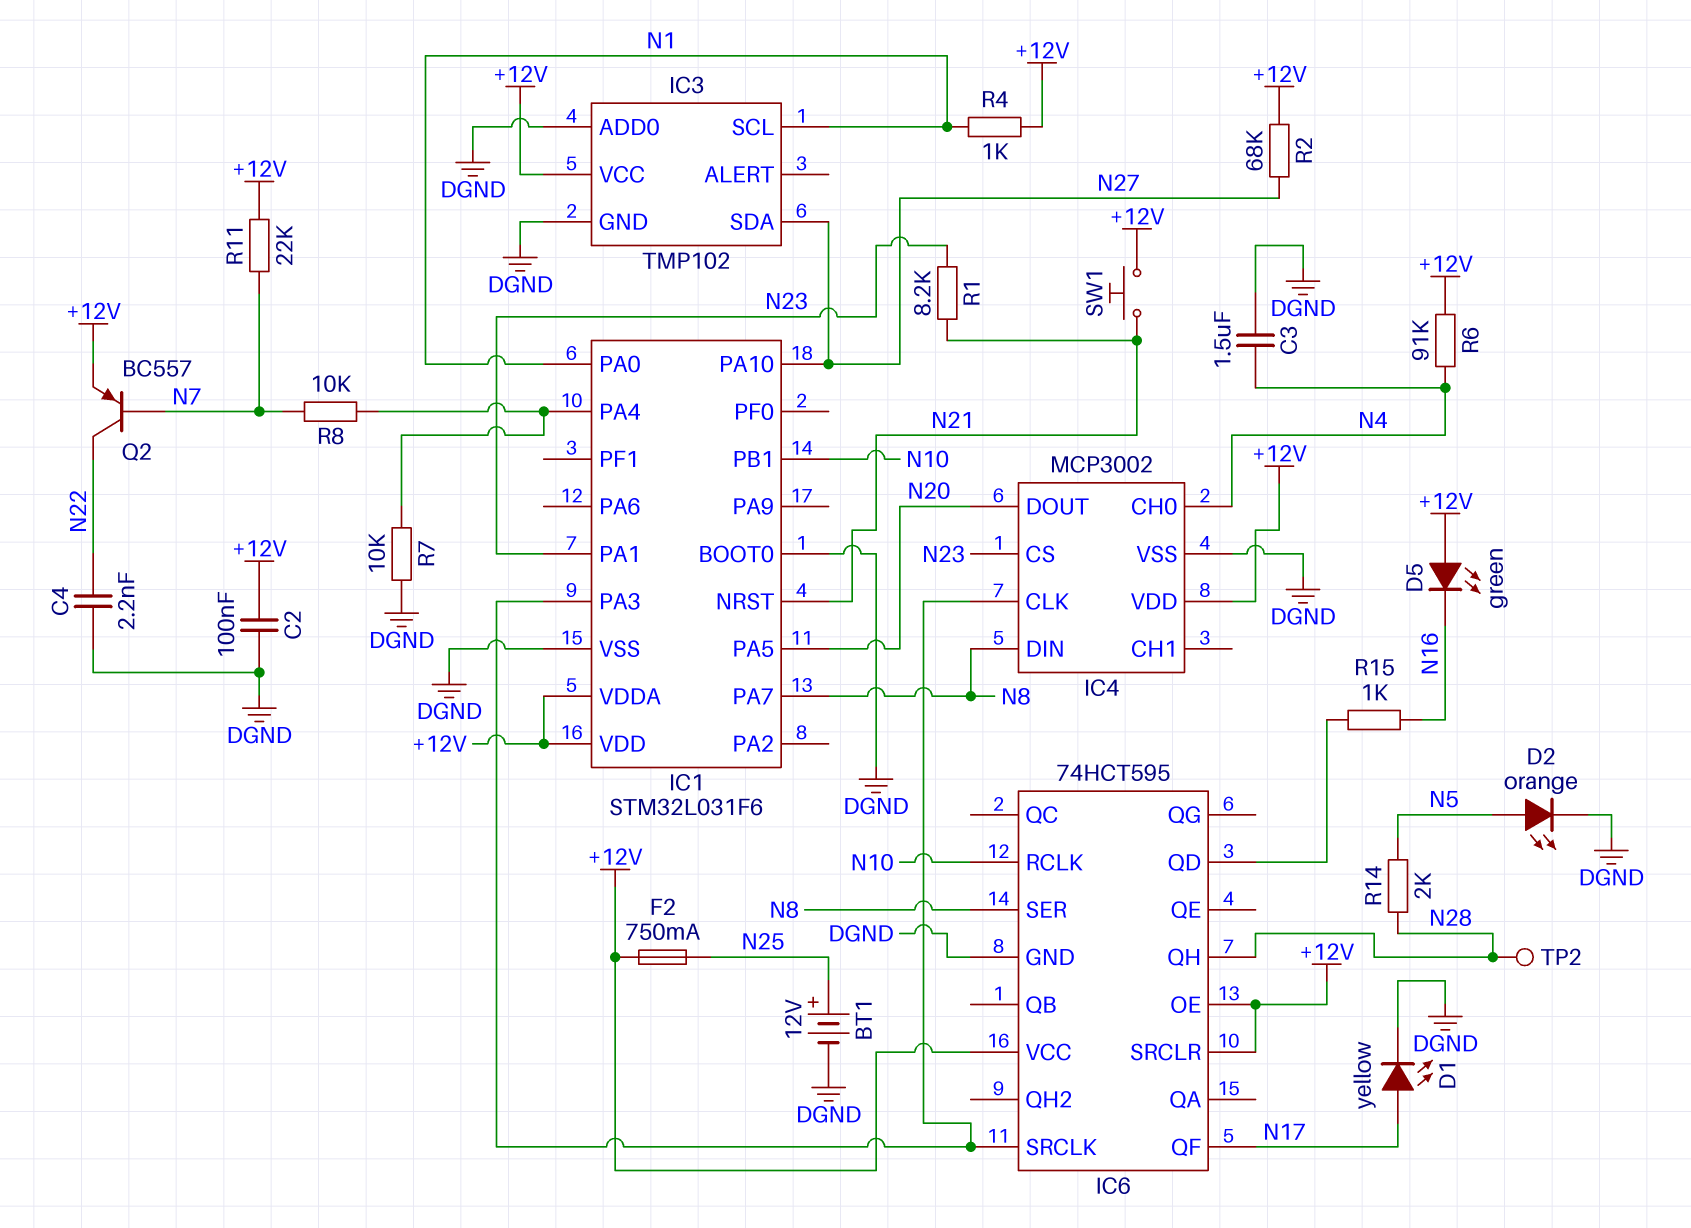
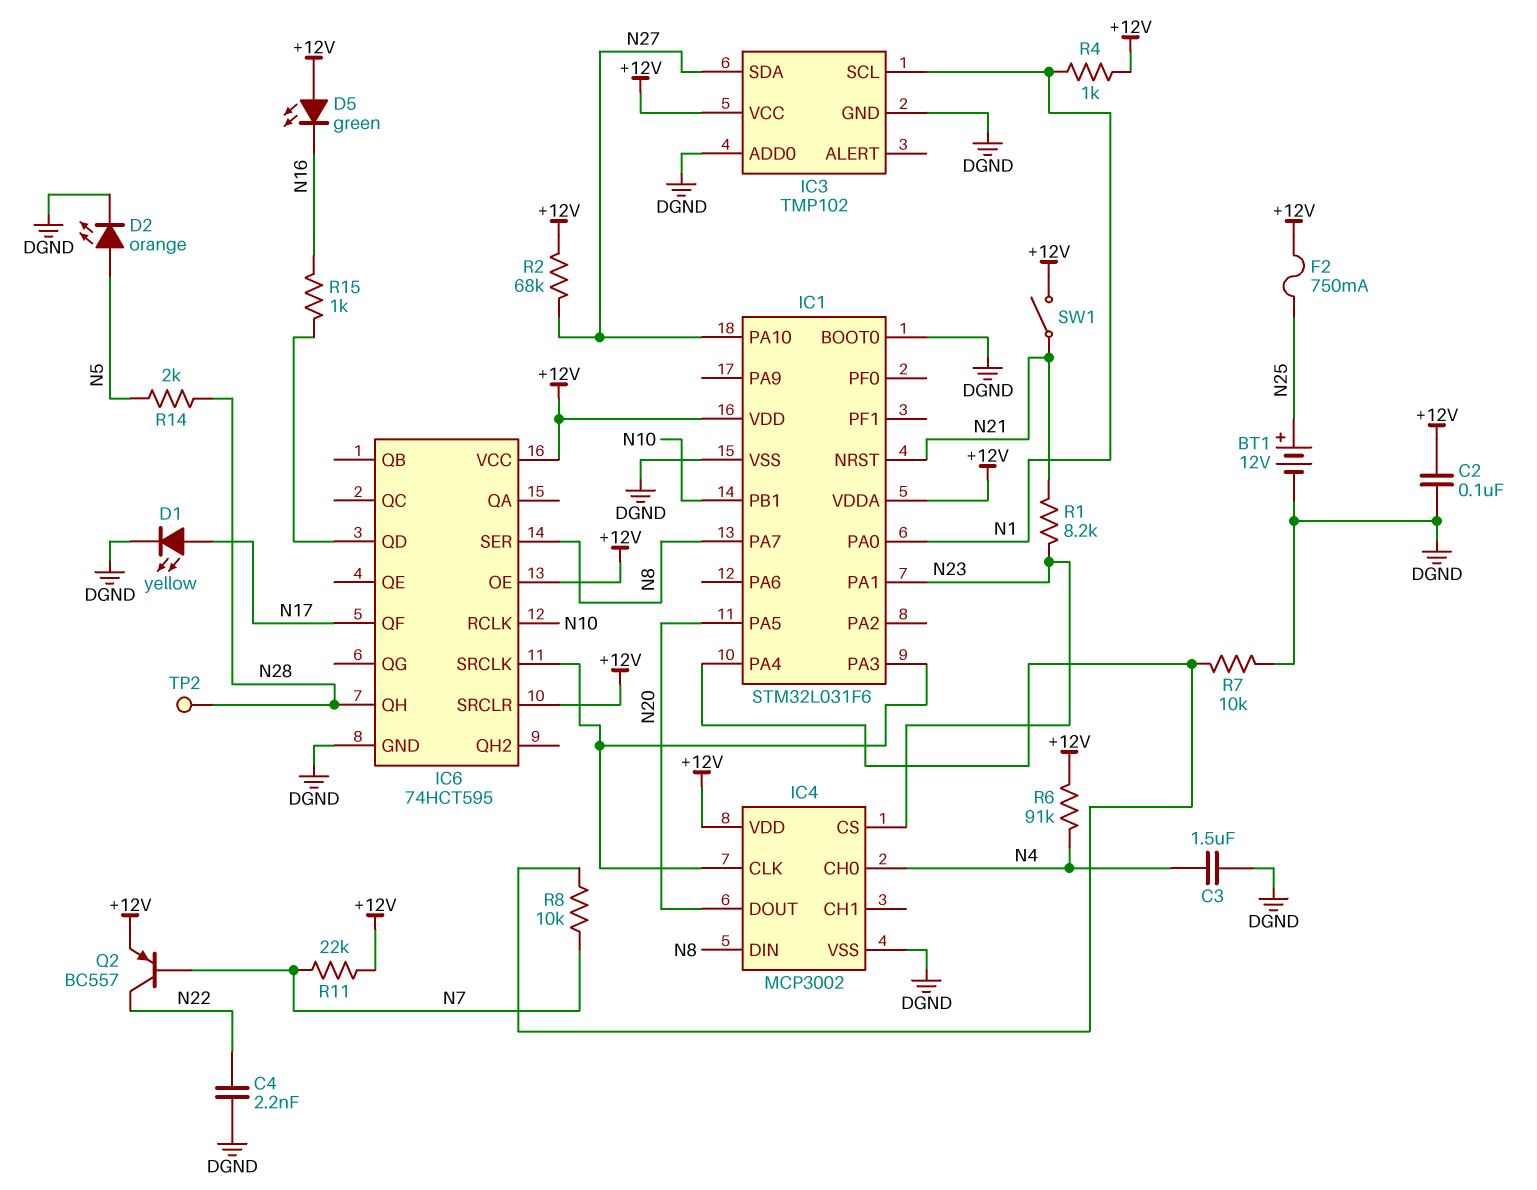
SW1: button (+12V, N21) -> switch (+12V, N21)

